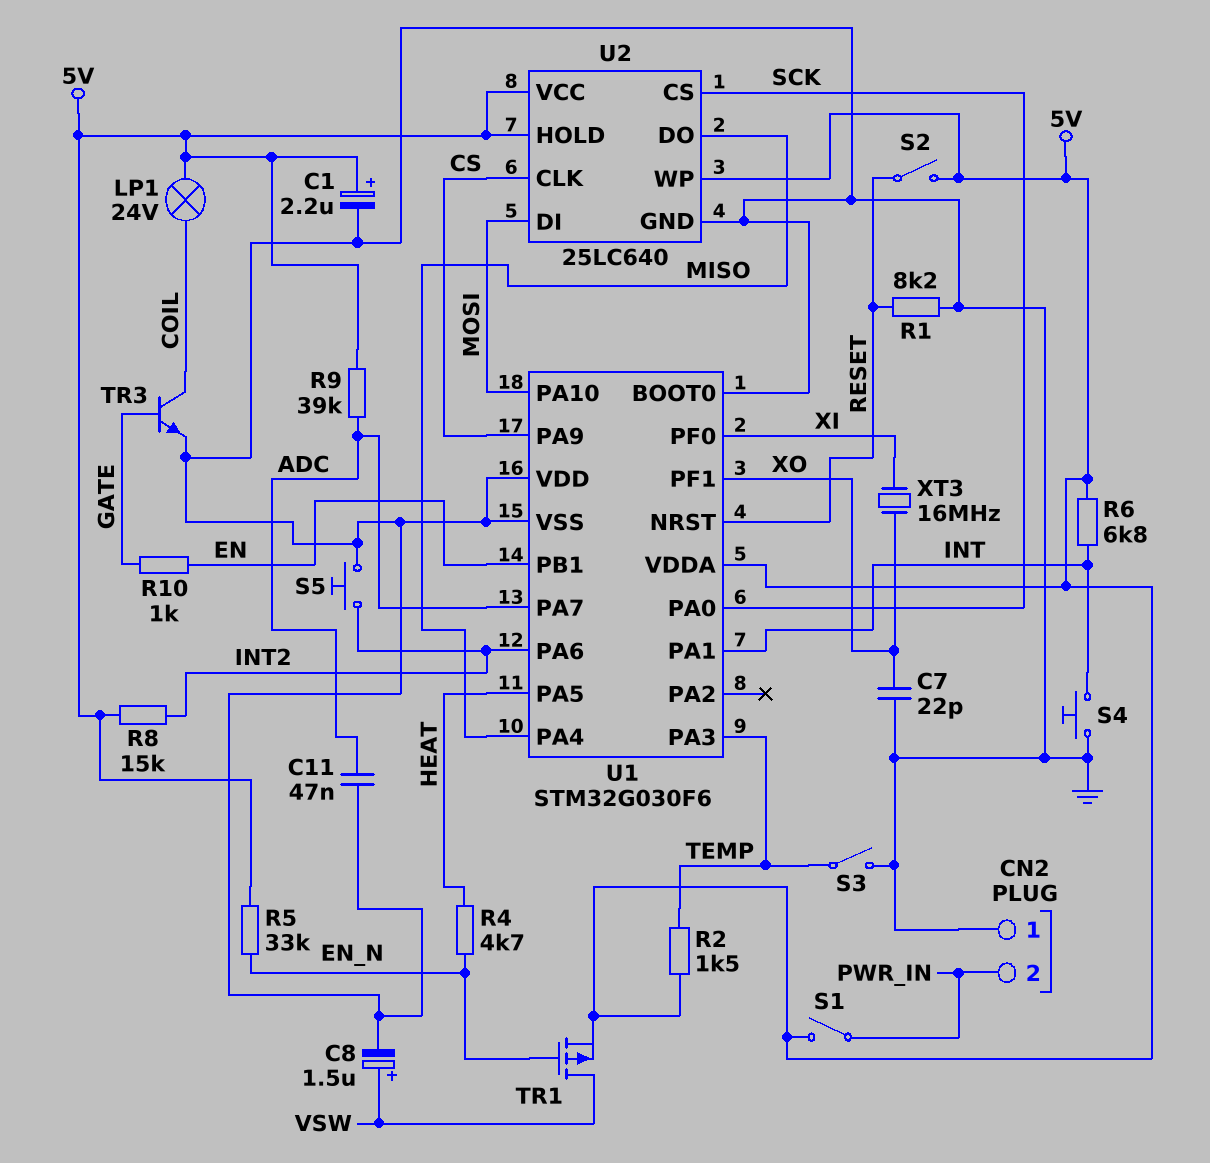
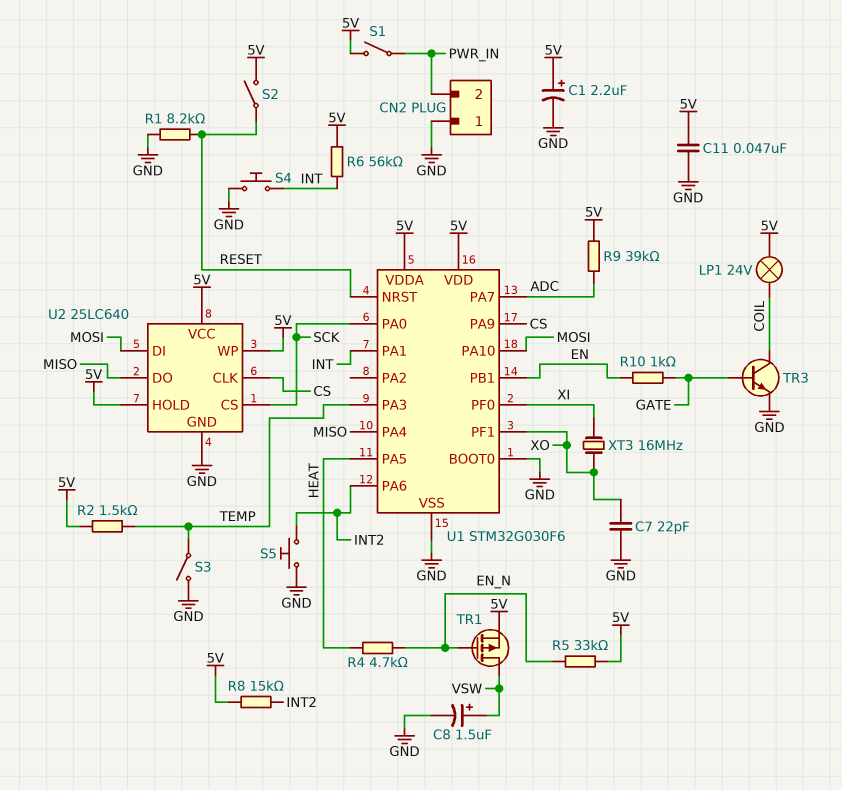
C11: 47nF (ADC, GND) -> 47nF (5V, GND)
R6: 6.8k (5V, INT) -> 56k (5V, INT)
U1 pin VDD: GND -> 5V

